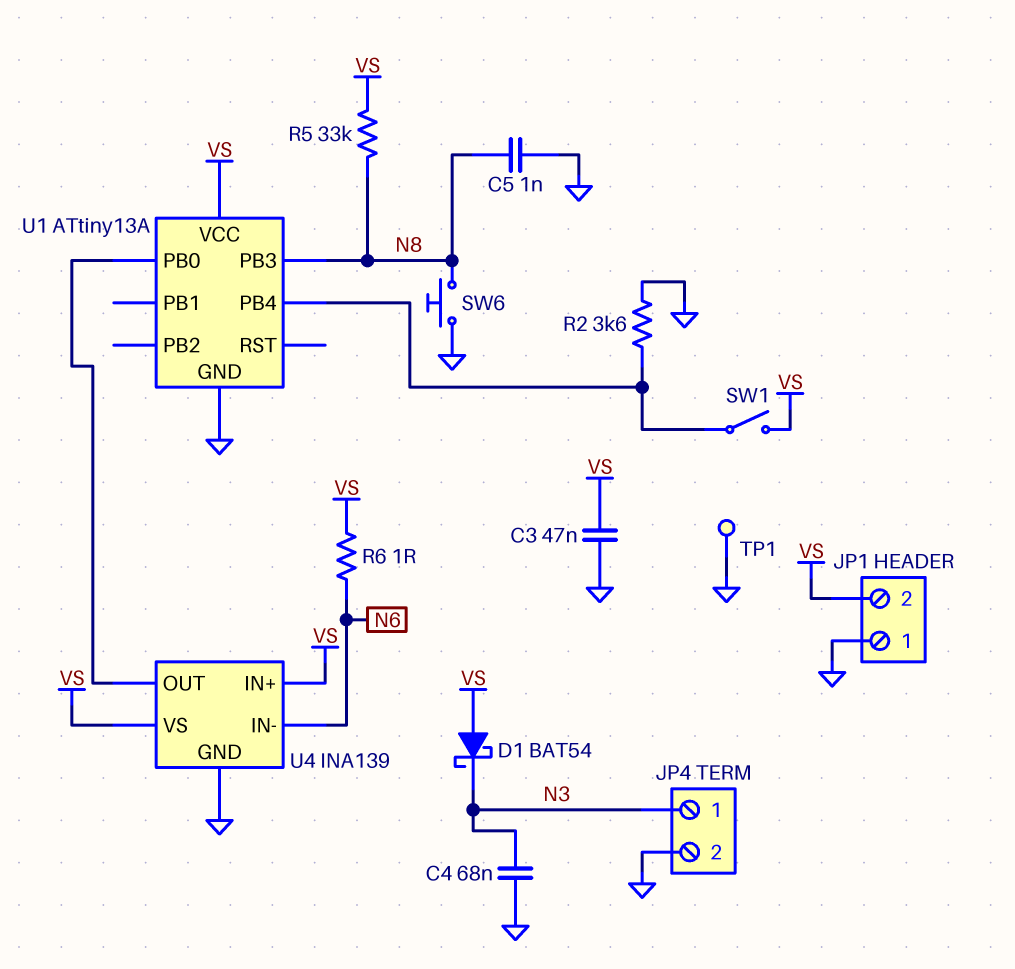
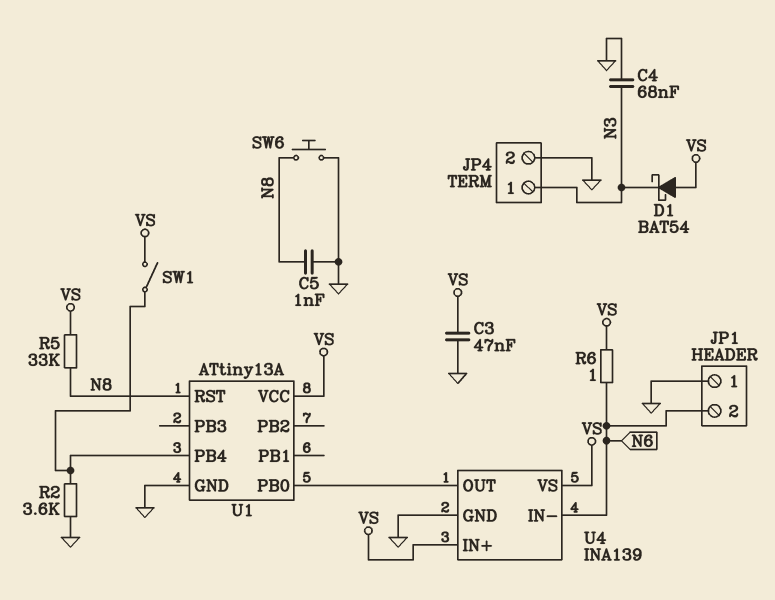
JP1 pin 2: VS -> N6
TP1: test point (GND) -> none
U1 pin PB3: N8 -> none
U1 pin RST: none -> N8

